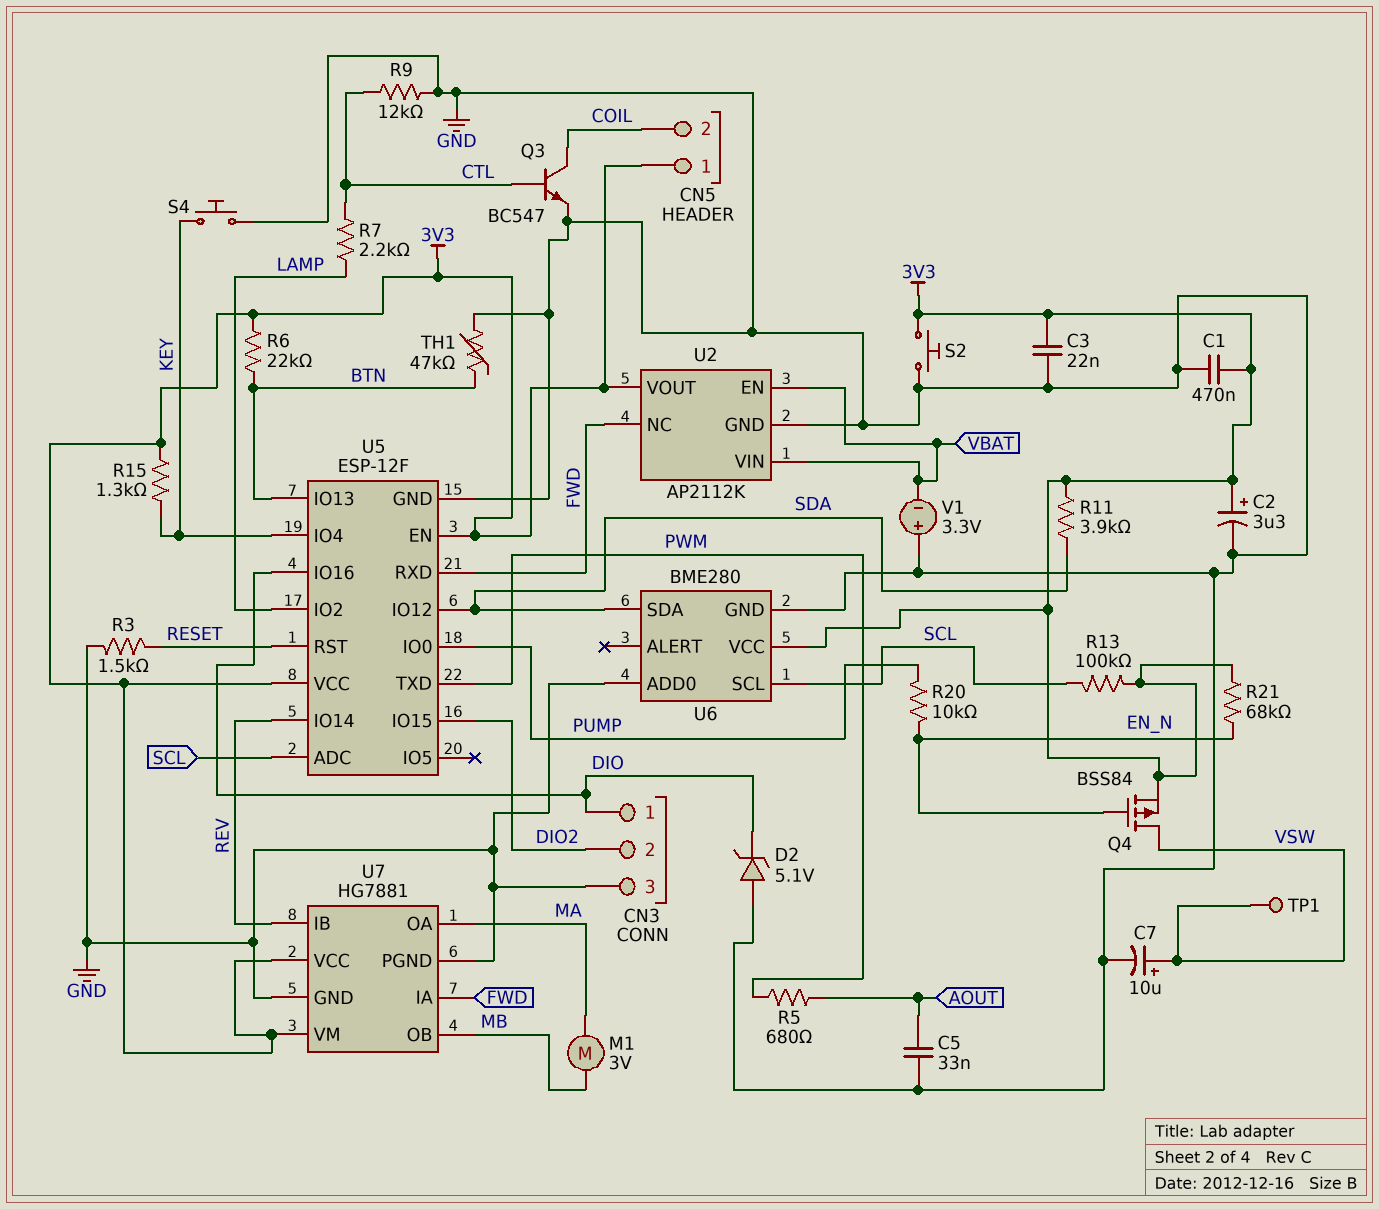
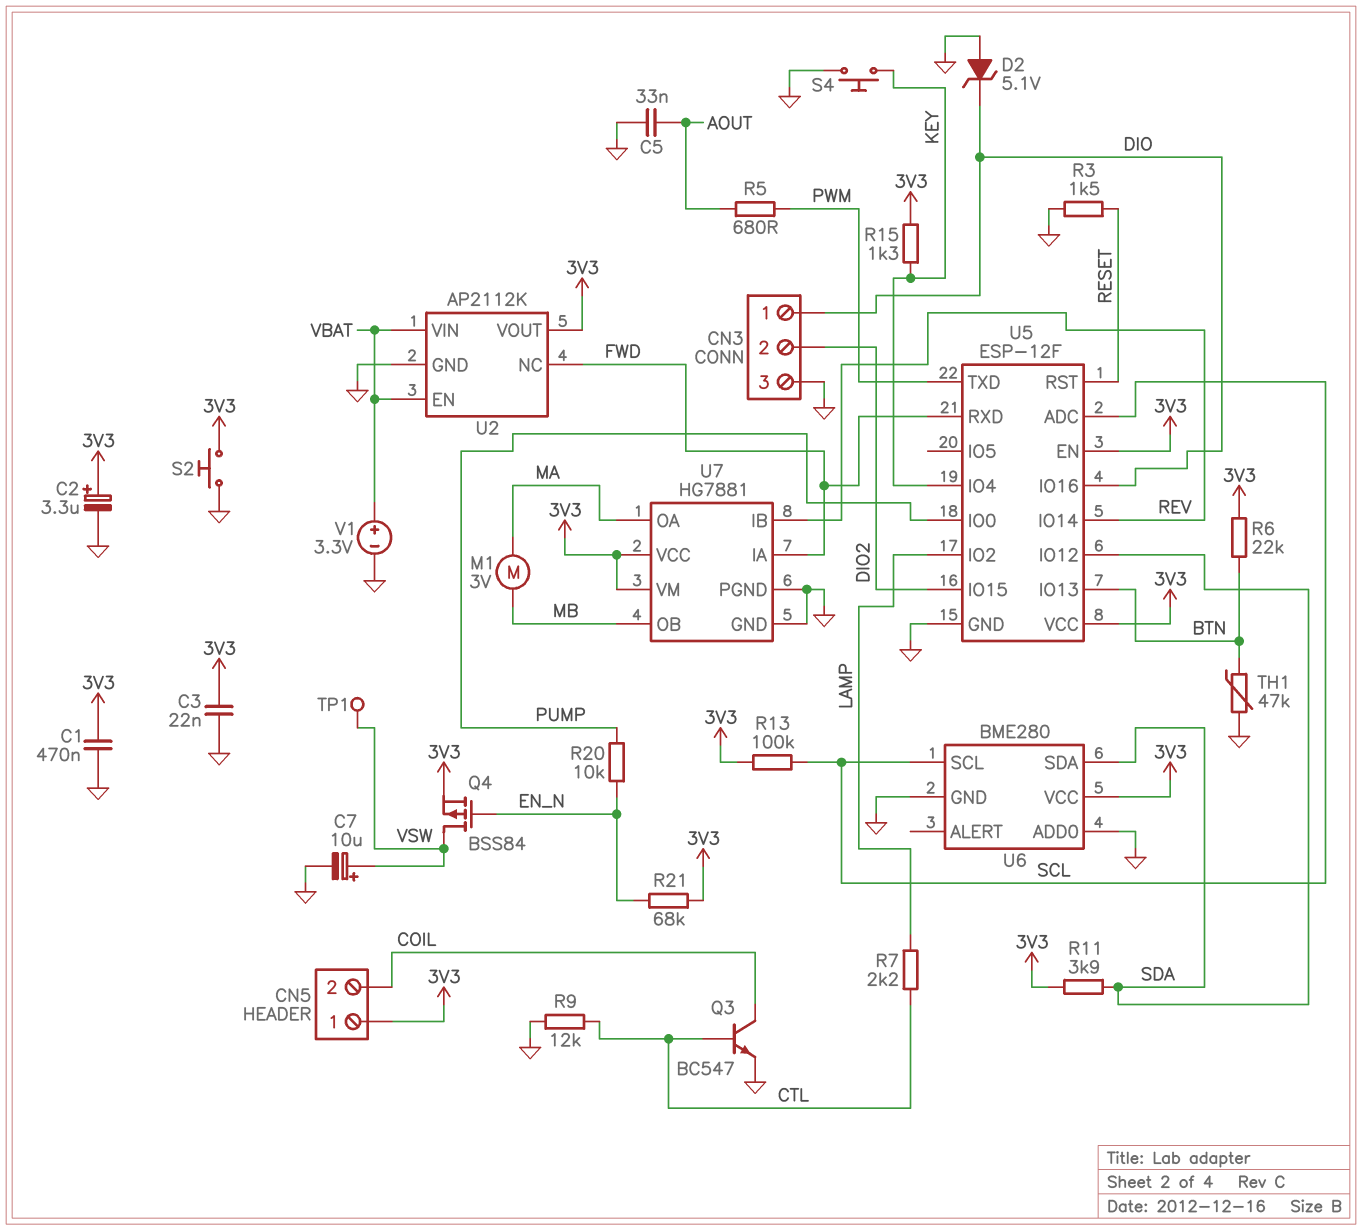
V1: 3.3V (plus GND, minus VBAT) -> 3.3V (plus VBAT, minus GND)

